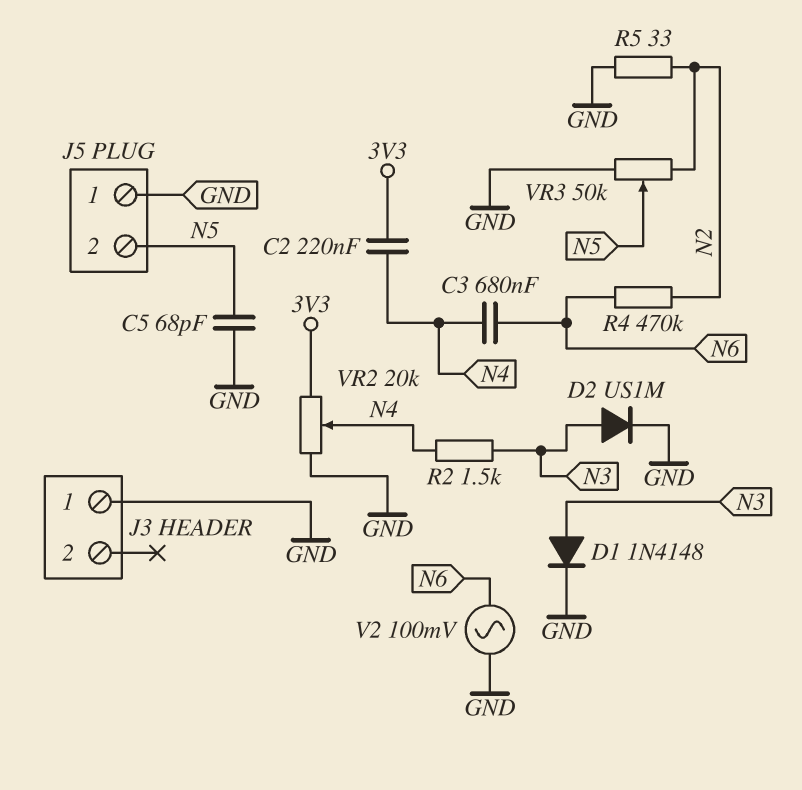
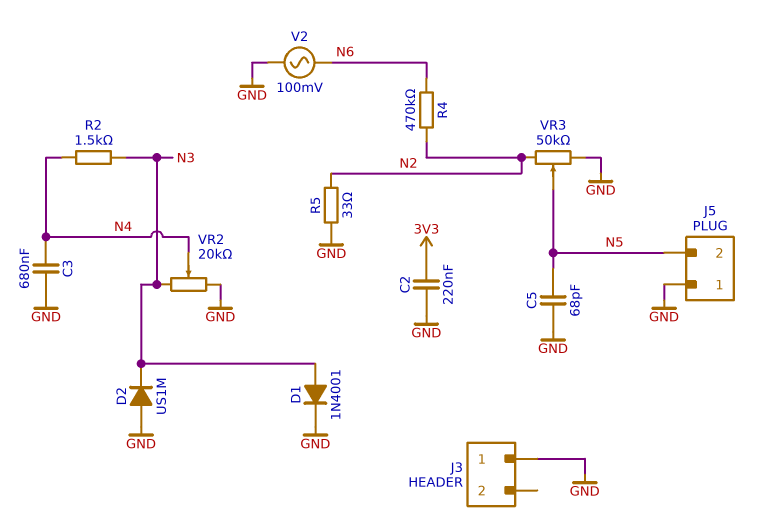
C2: 220nF (3V3, N4) -> 220nF (3V3, GND)
C3: 680nF (N4, N6) -> 680nF (GND, N4)
D1: diode 1N4148 (A N3, K GND) -> diode 1N4001 (A N3, K GND)
D2: diode US1M (A N3, K GND) -> diode US1M (A GND, K N3)
VR2: 20k (3V3, GND, wiper N4) -> 20k (GND, N3, wiper N4)

